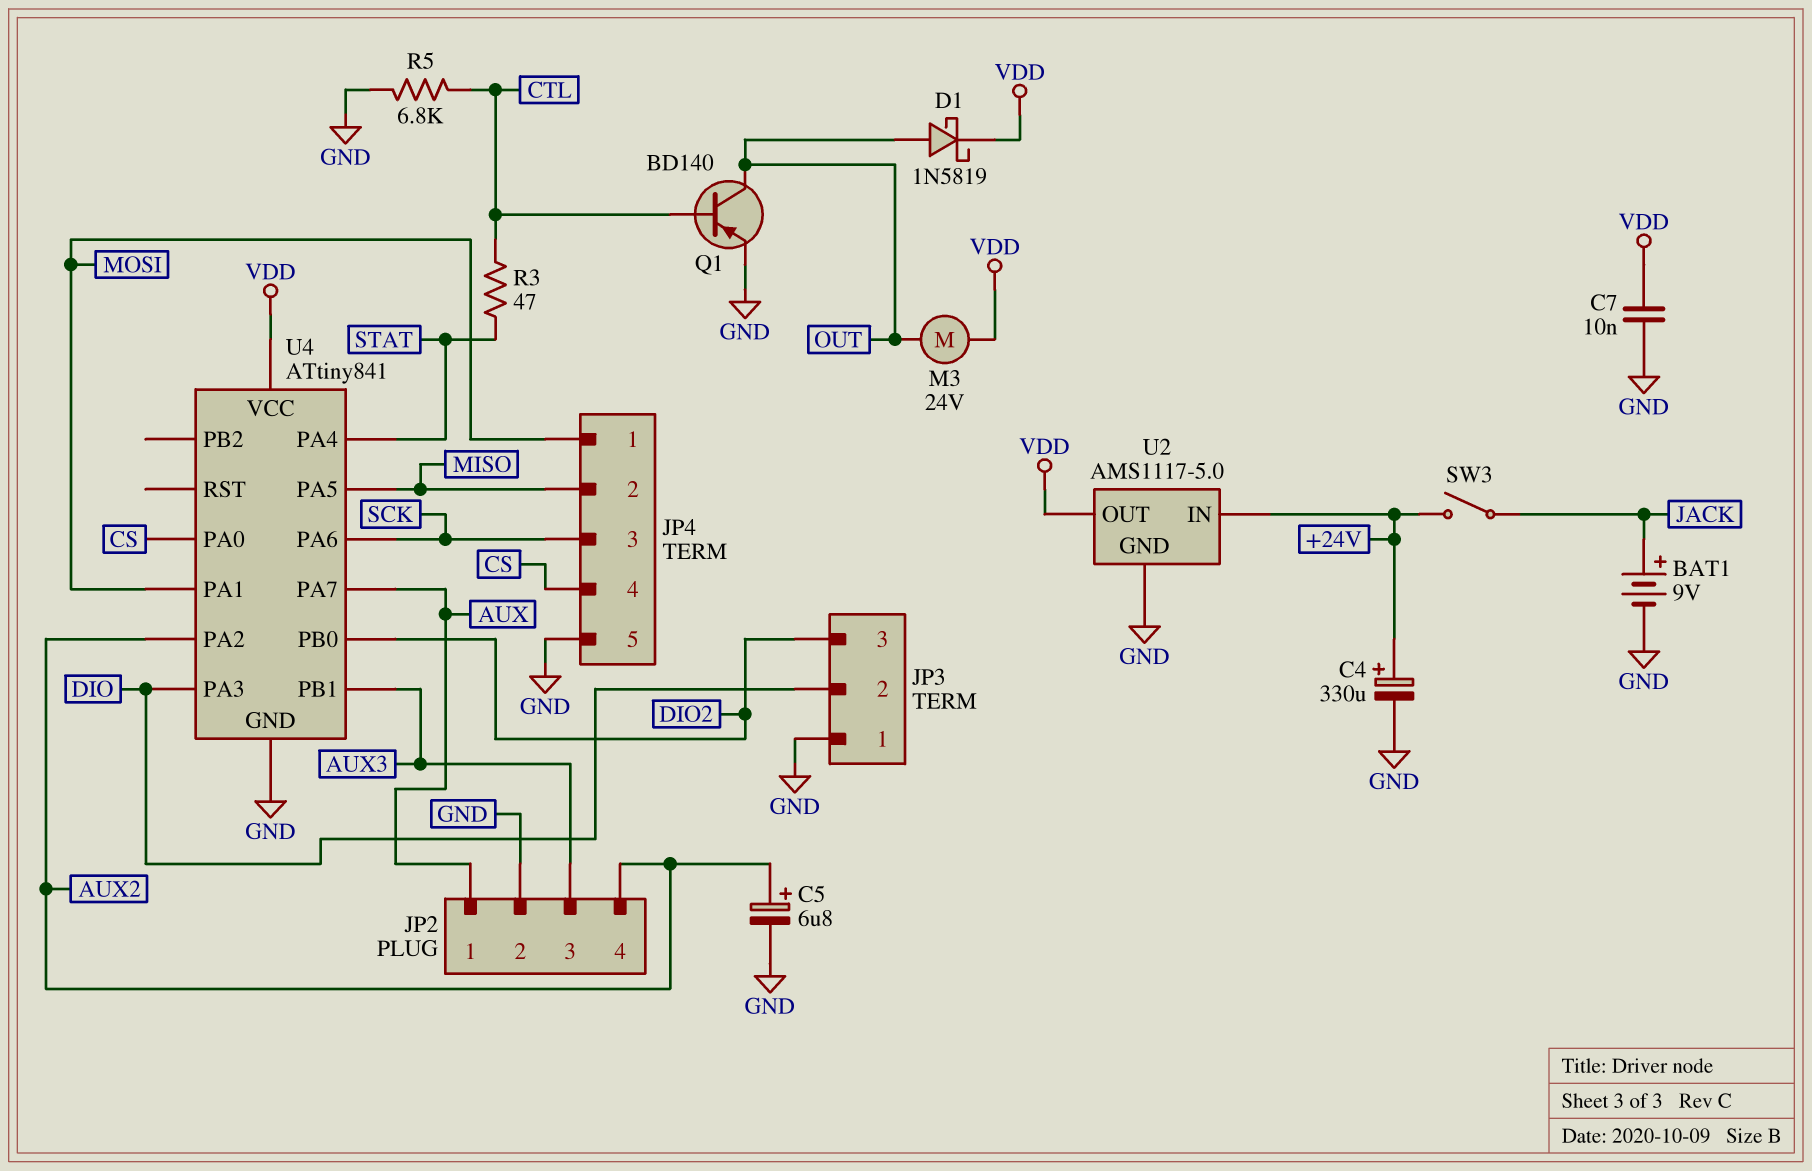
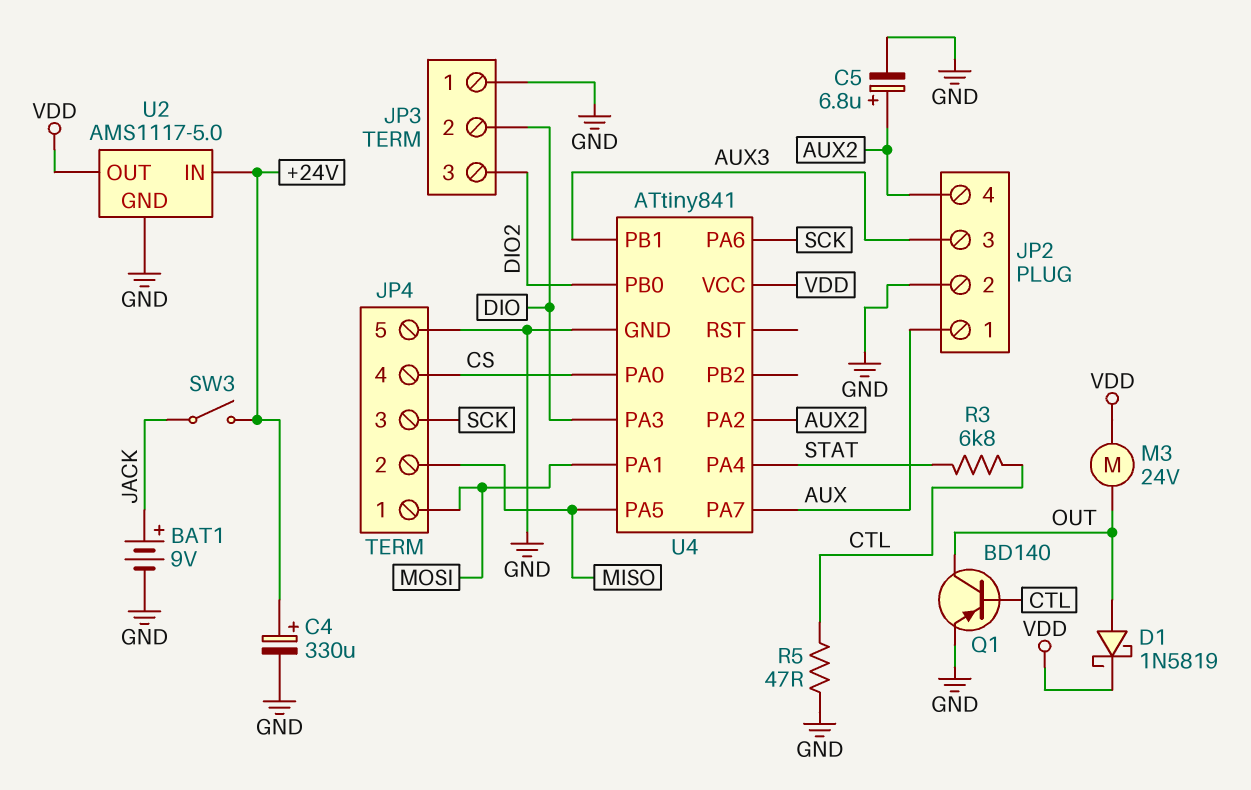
C7: 10nF (GND, VDD) -> none
R3: 47 (CTL, STAT) -> 6.8k (CTL, STAT)
R5: 6.8k (CTL, GND) -> 47 (CTL, GND)

